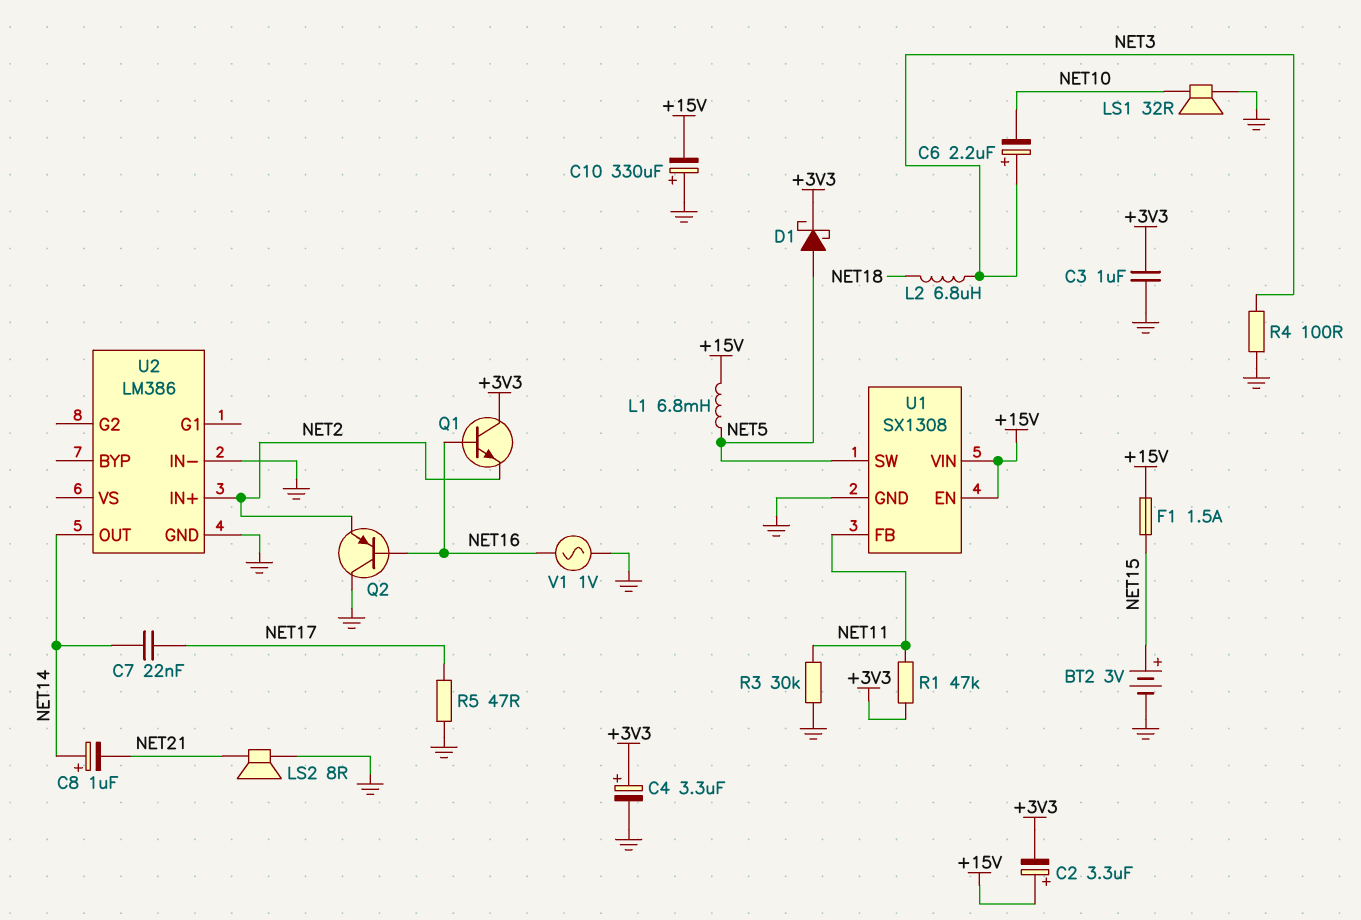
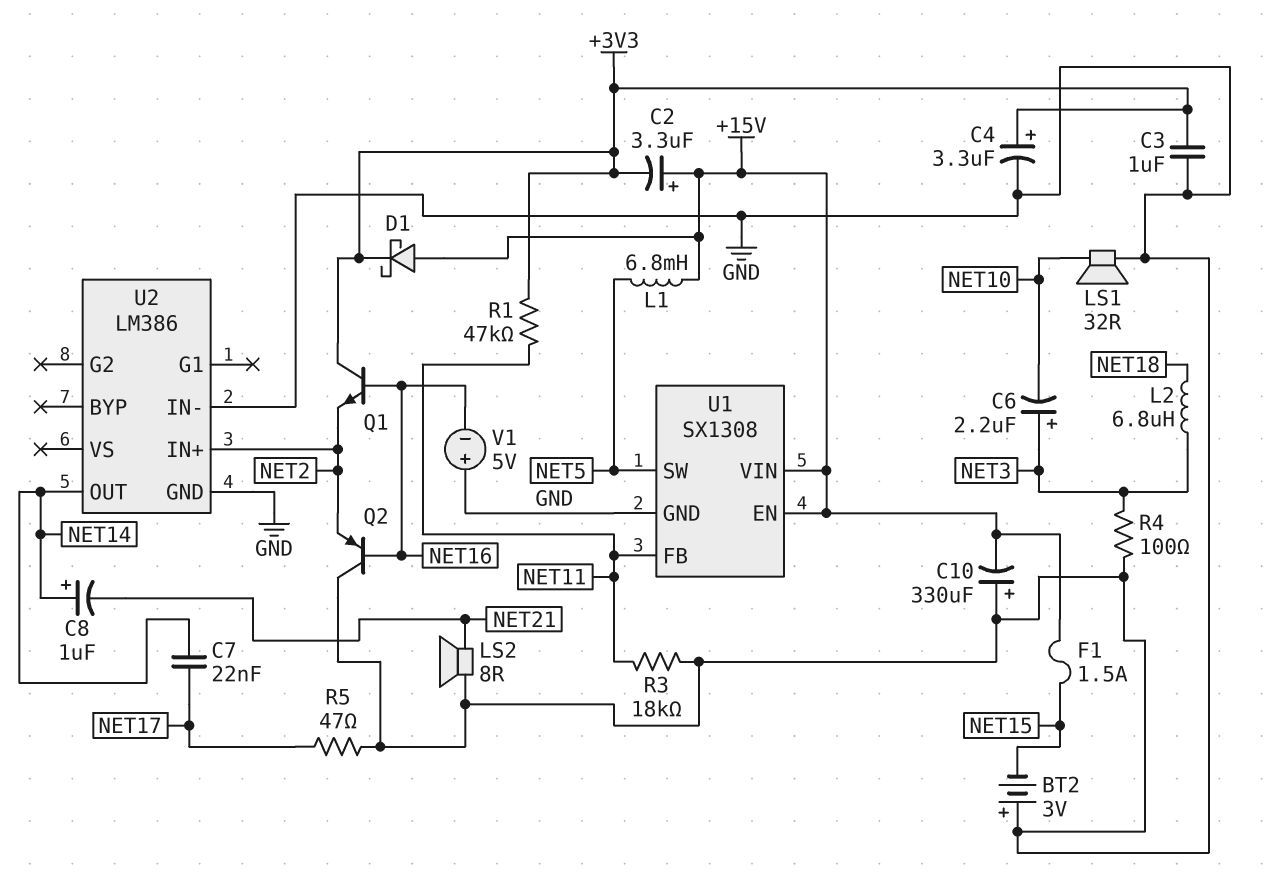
BT2: 3V (plus NET15, minus GND) -> 3V (plus GND, minus NET15)
D1: schottky (A NET5, K +3V3) -> schottky (A +15V, K +3V3)
R3: 30k (GND, NET11) -> 18k (GND, NET11)
V1: AC 1V (GND, NET16) -> 5V (plus GND, minus NET16)

